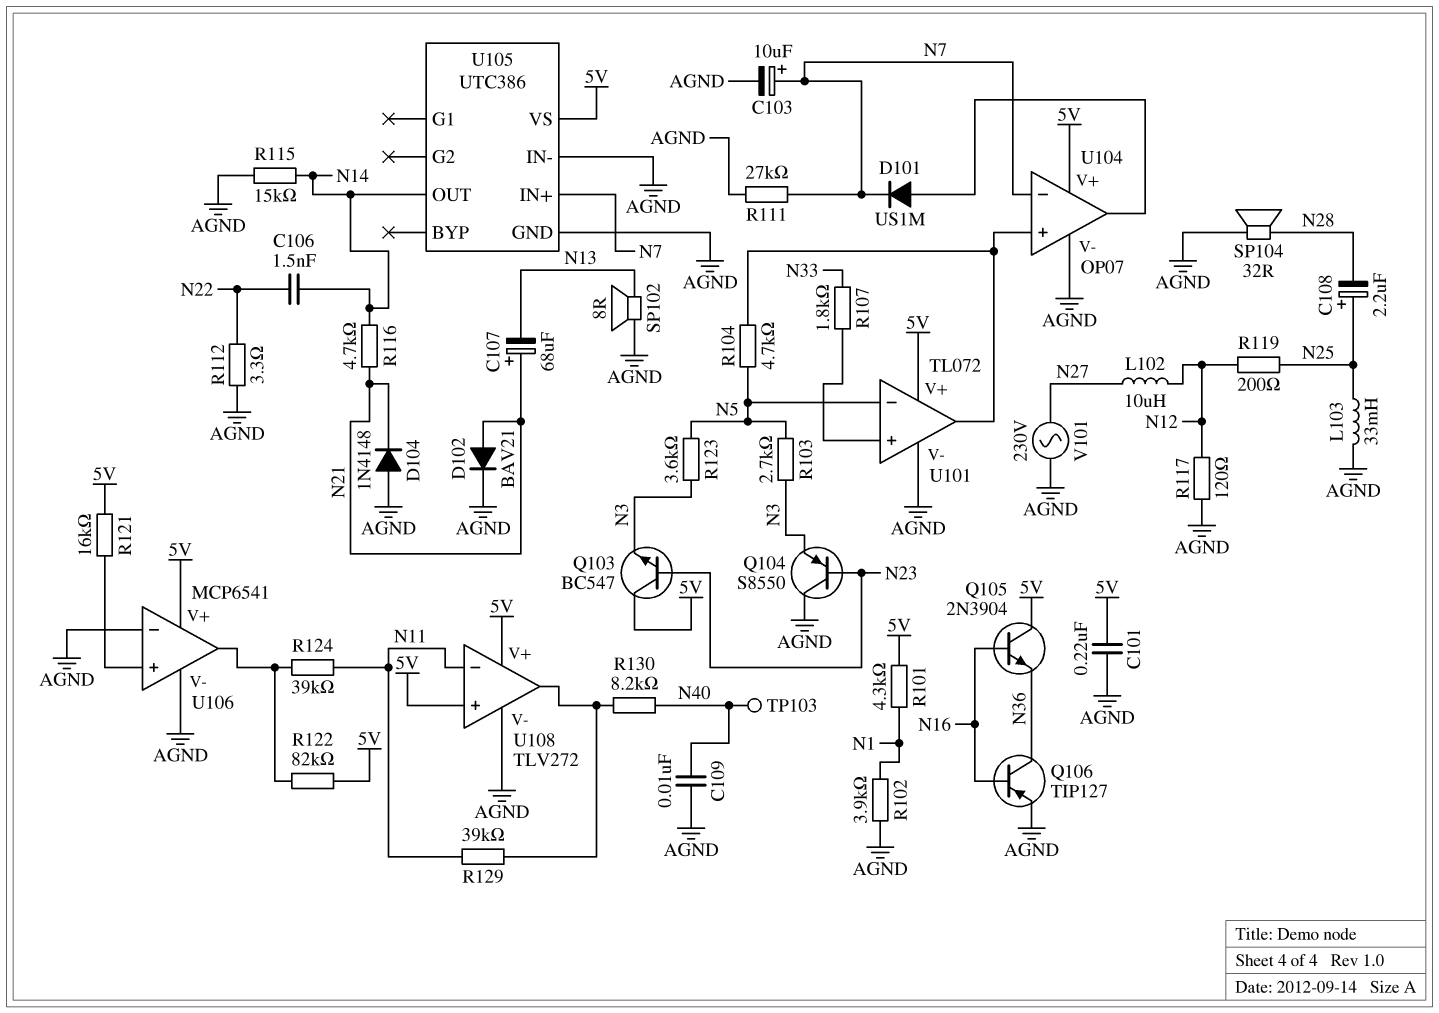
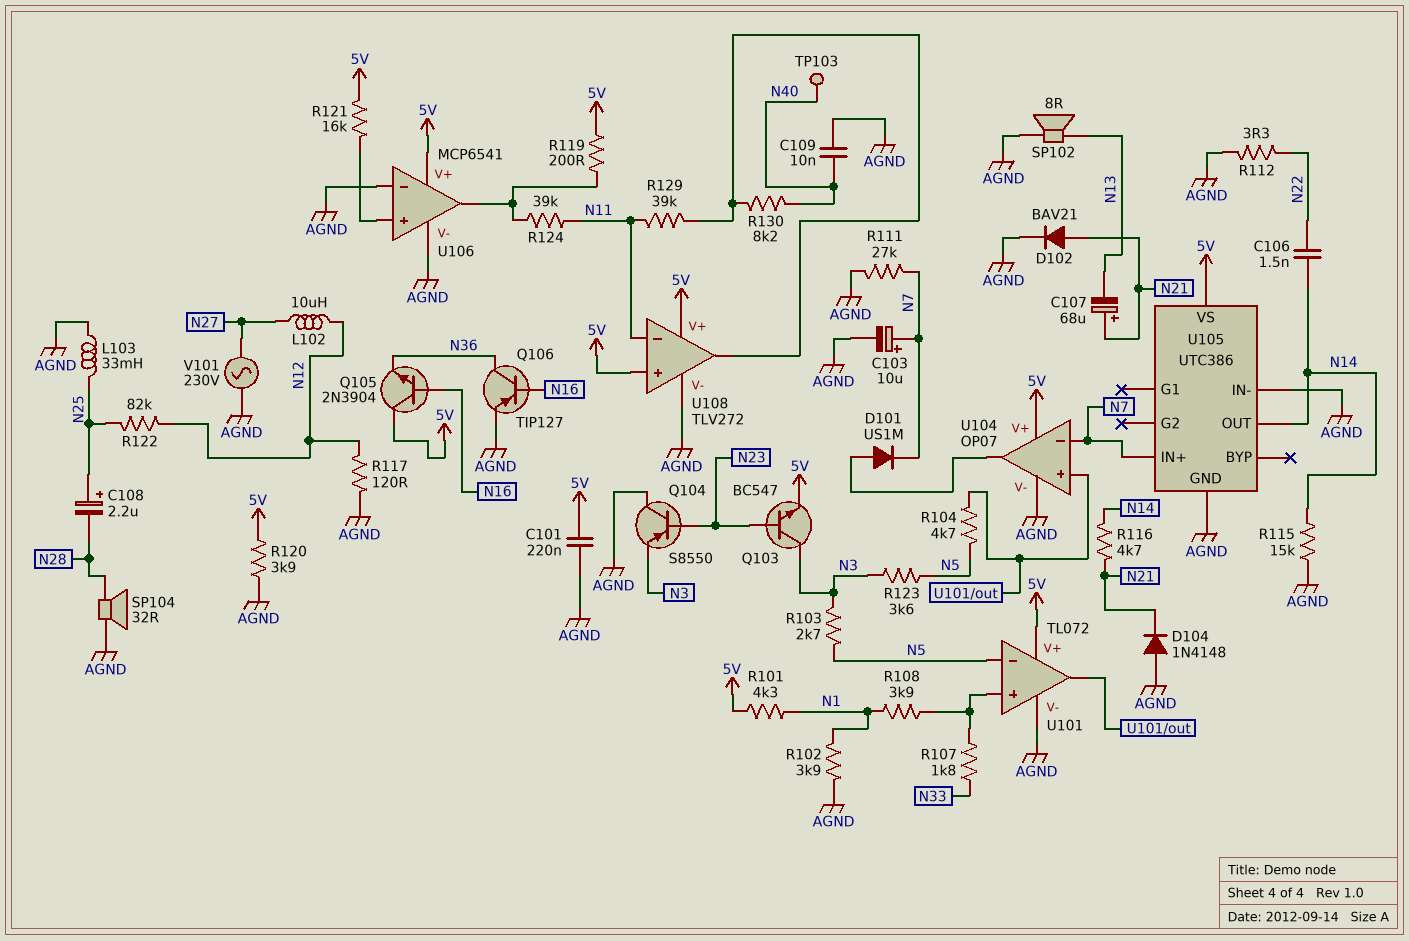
Q103: NPN BC547 (B N23, C 5V, E N3) -> NPN BC547 (B N23, C N3, E 5V)
R108: none -> 3.9k (N1, U101/in+)
R119: 200 (N12, N25) -> 200 (5V, U106/out)
R120: none -> 3.9k (5V, AGND)
R122: 82k (5V, U106/out) -> 82k (N12, N25)

